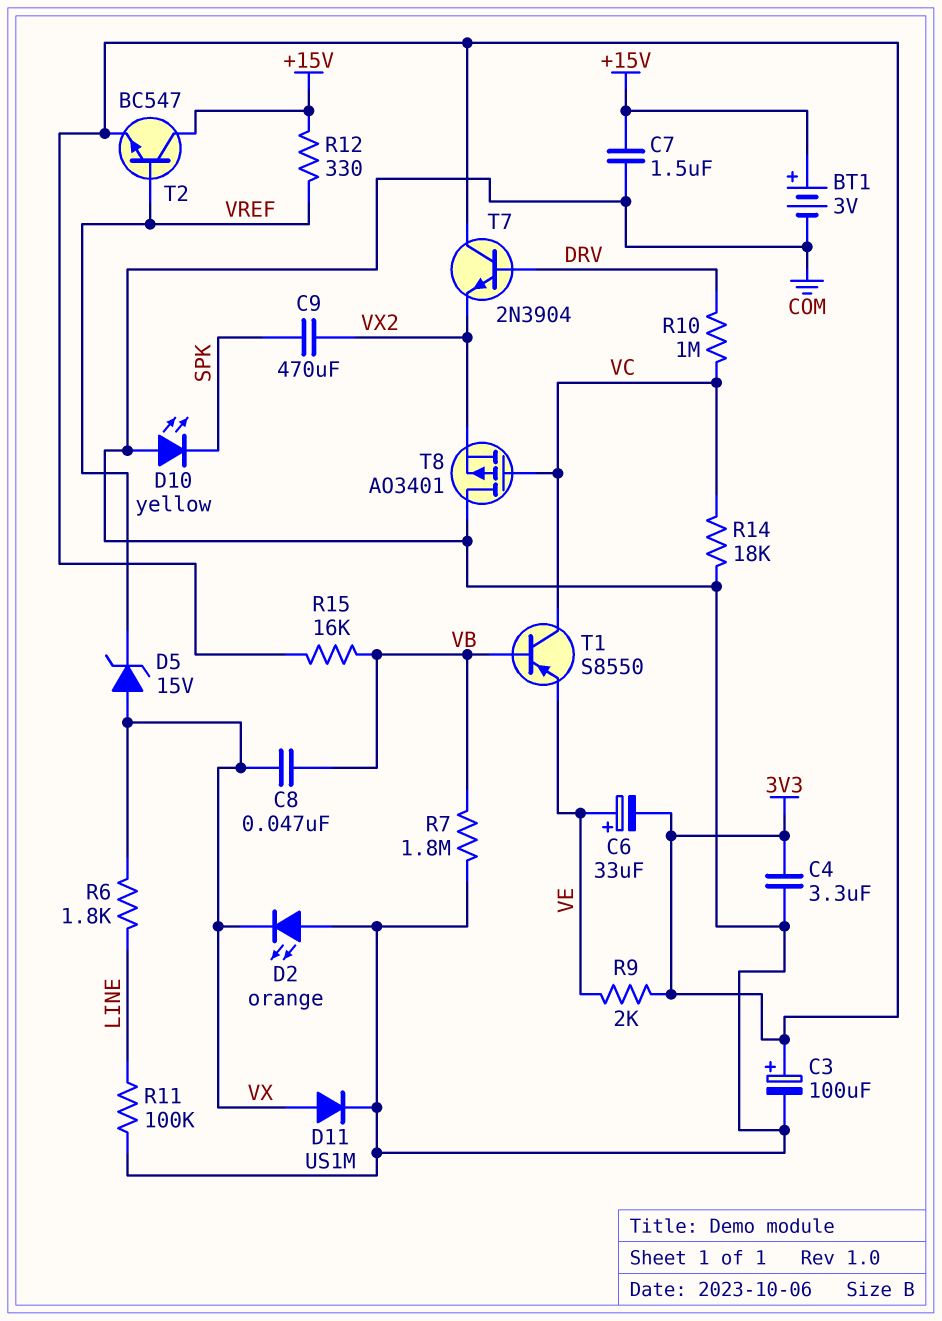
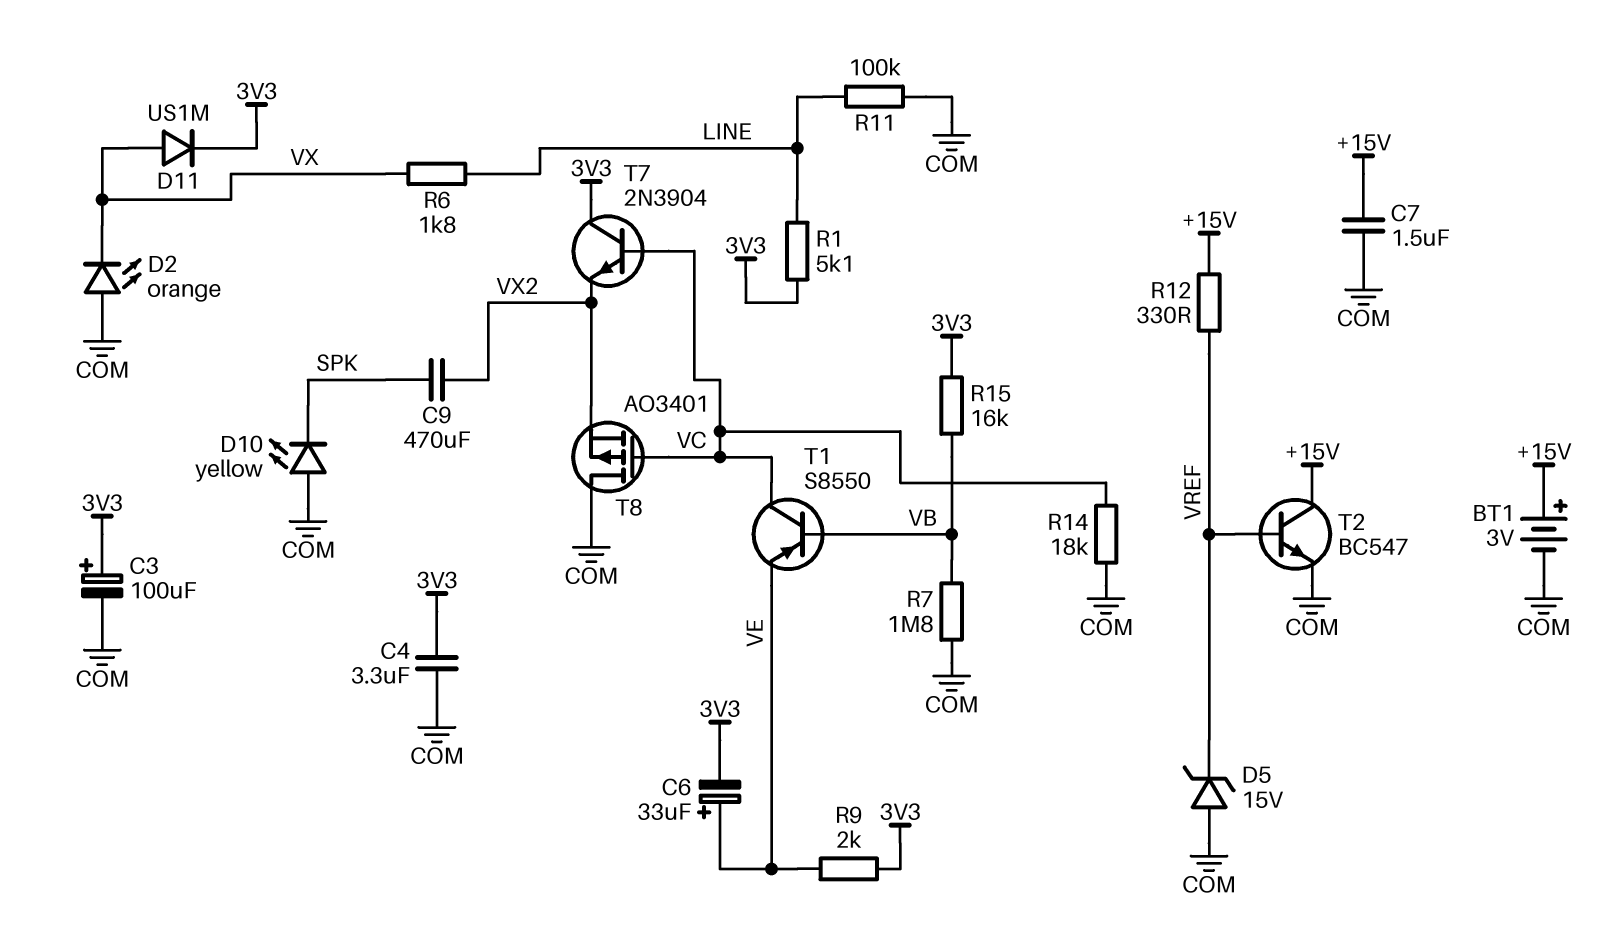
C8: 47nF (VB, VX) -> none
D5: zener 15V (A VX, K VREF) -> zener 15V (A COM, K VREF)
D11: diode US1M (A VX, K COM) -> diode US1M (A VX, K 3V3)
R1: none -> 5.1k (3V3, LINE)
R10: 1M (DRV, VC) -> none
T2: NPN BC547 (B VREF, C +15V, E 3V3) -> NPN BC547 (B VREF, C +15V, E COM)
T7: NPN 2N3904 (B DRV, C 3V3, E VX2) -> NPN 2N3904 (B VC, C 3V3, E VX2)

